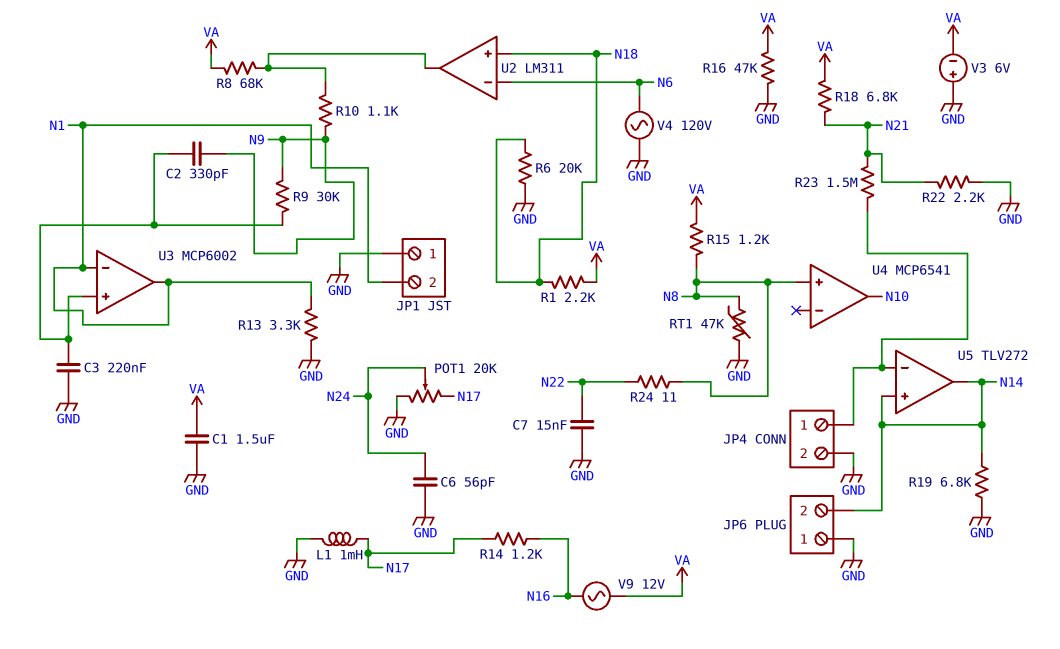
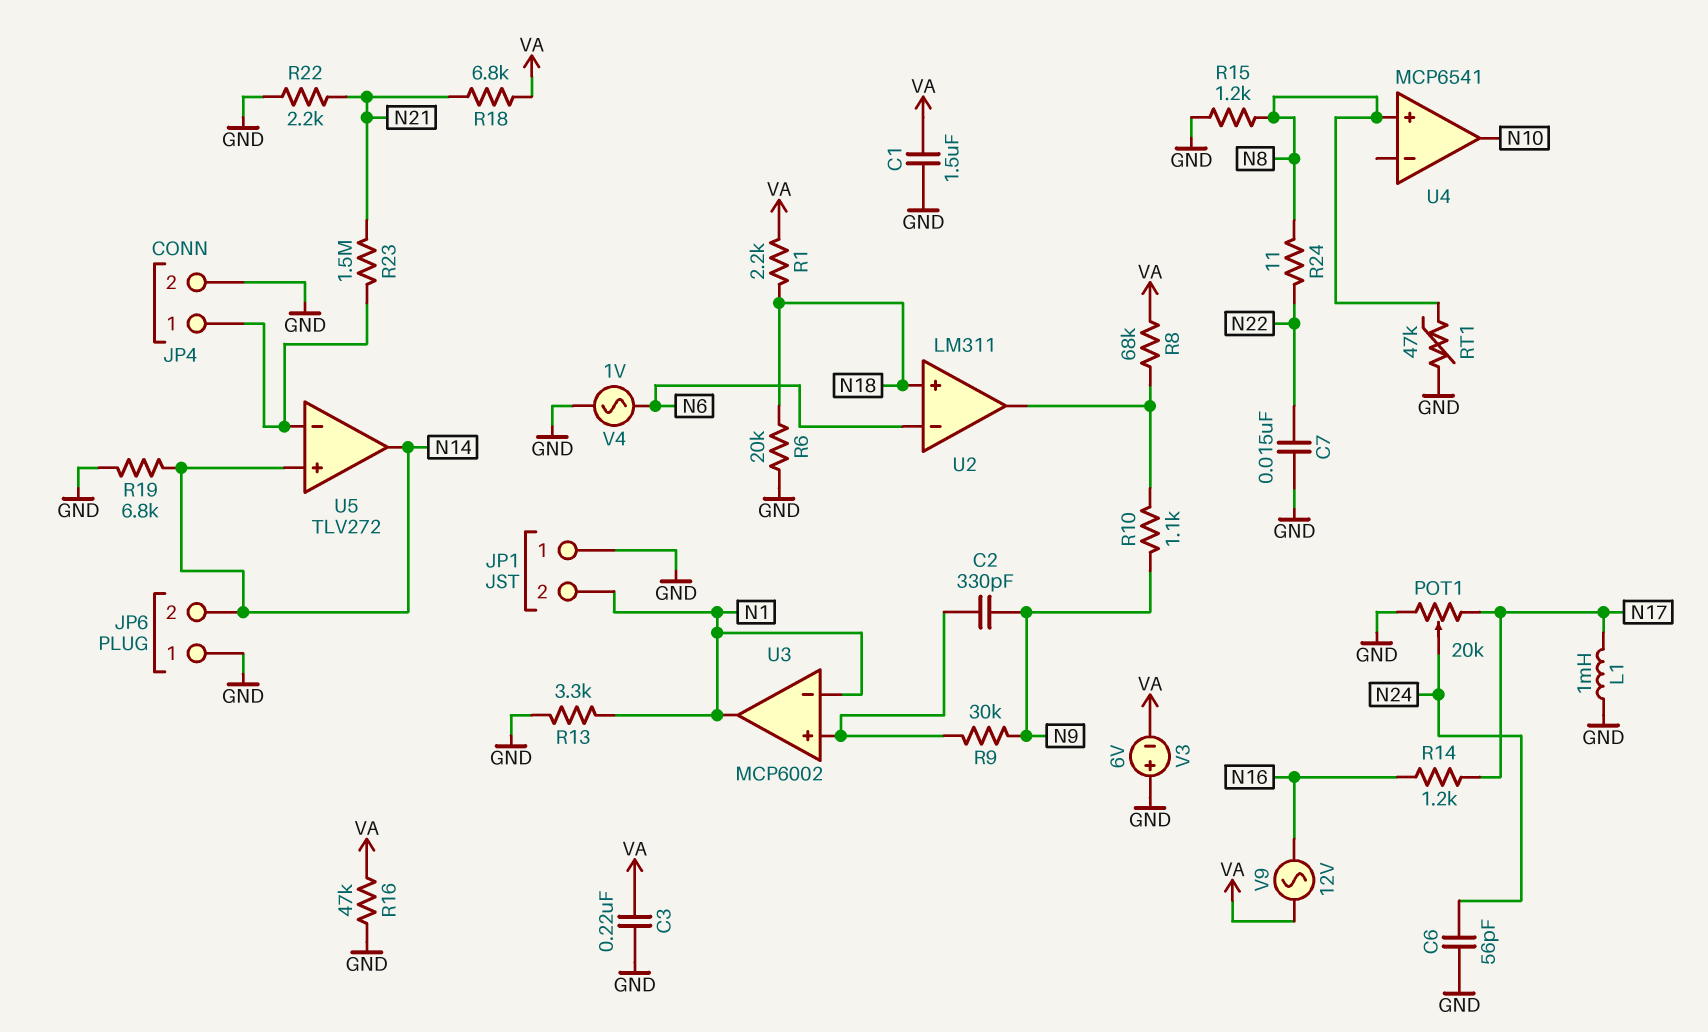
C3: 220nF (GND, U3/in+) -> 220nF (GND, VA)
R15: 1.2k (N8, VA) -> 1.2k (GND, N8)
V4: AC 120V (GND, N6) -> AC 1V (GND, N6)

